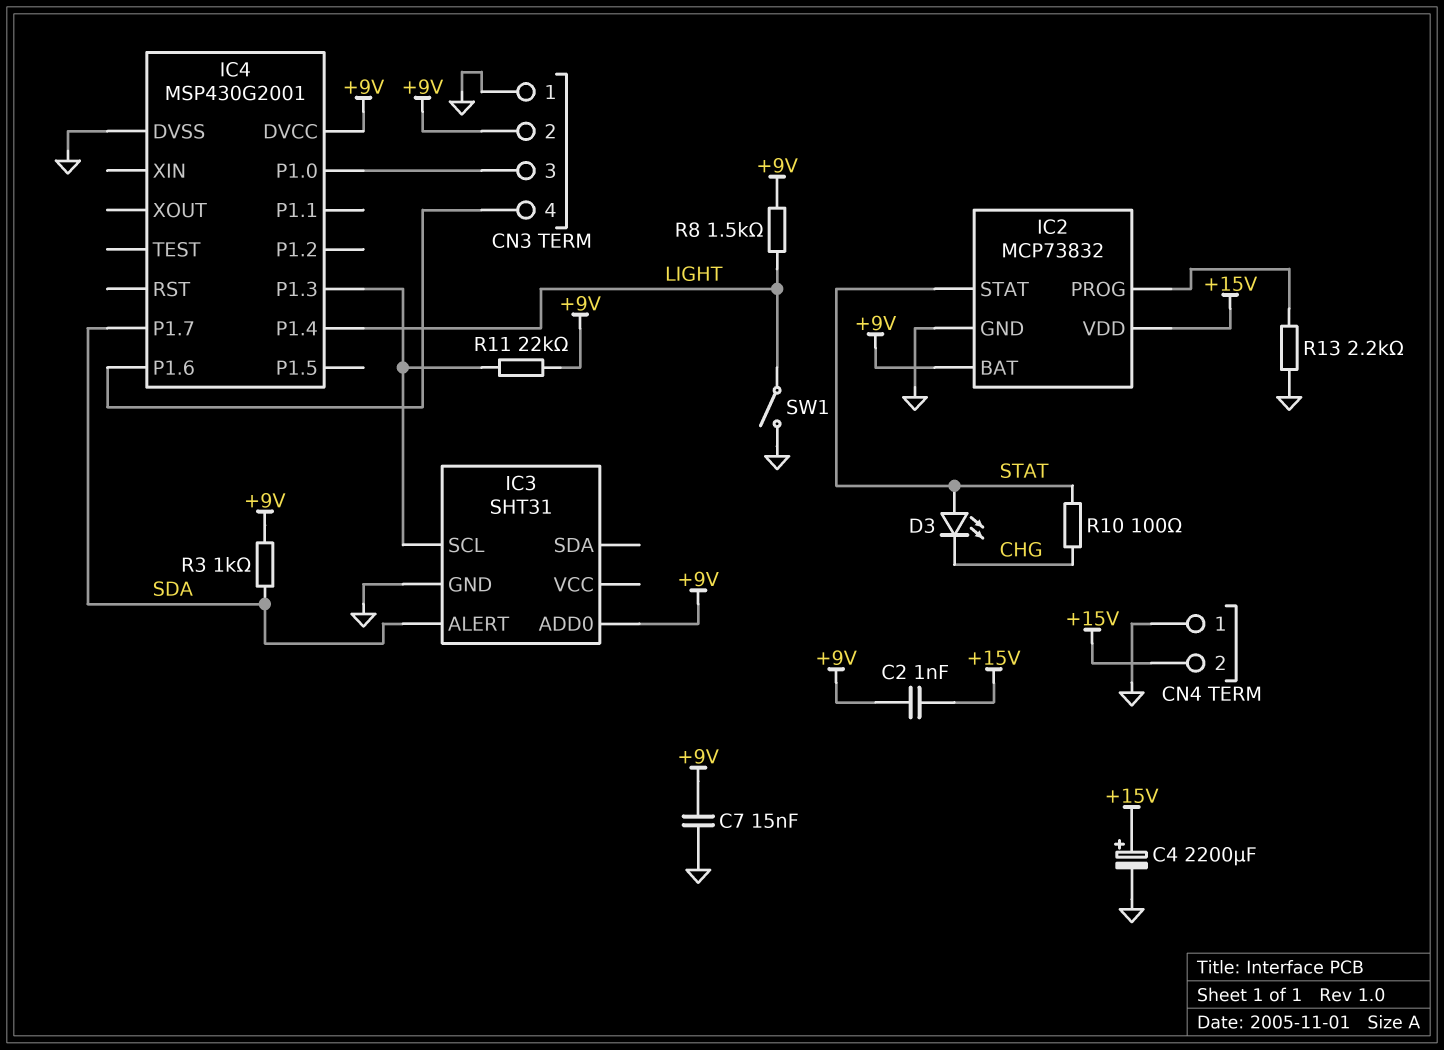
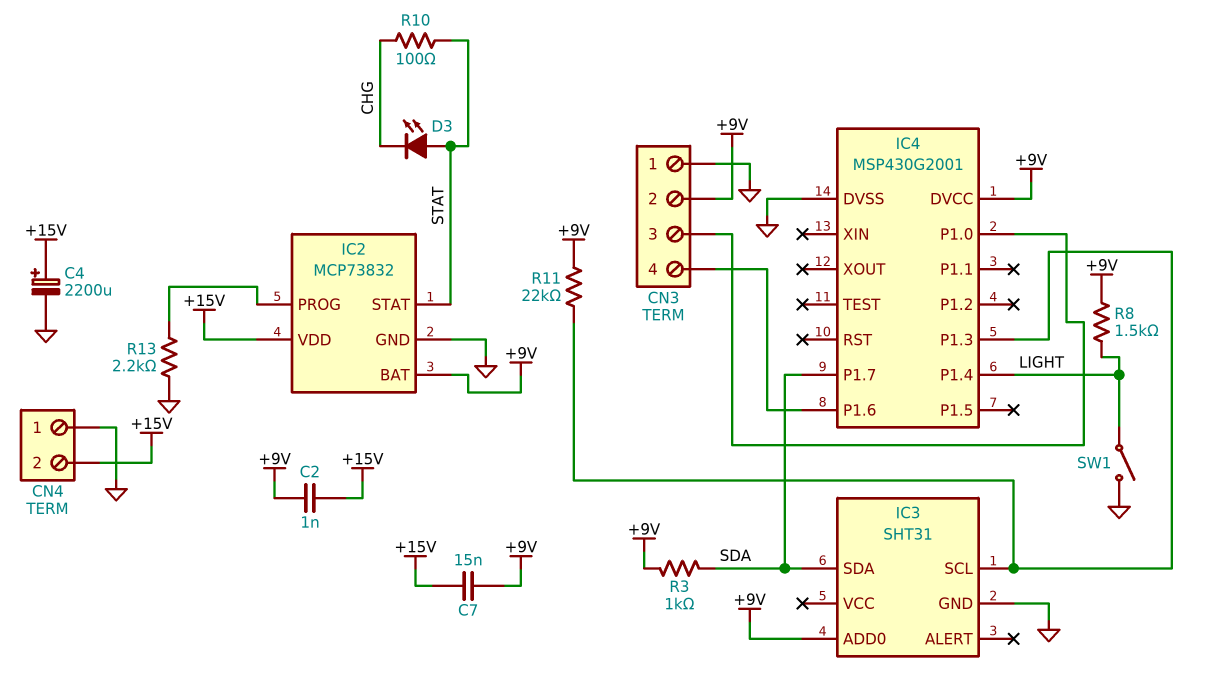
C7: 15nF (+9V, GND) -> 15nF (+9V, +15V)
IC3 pin ALERT: SDA -> none
IC3 pin SDA: none -> SDA

